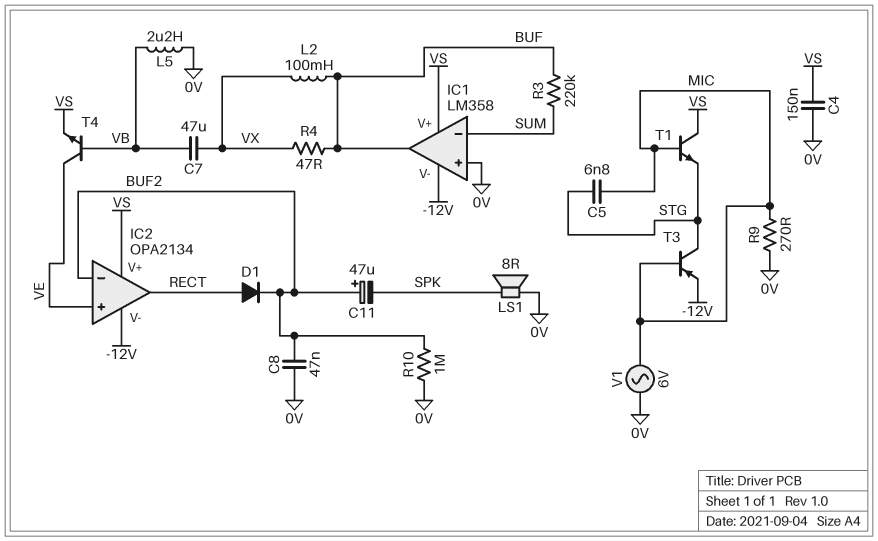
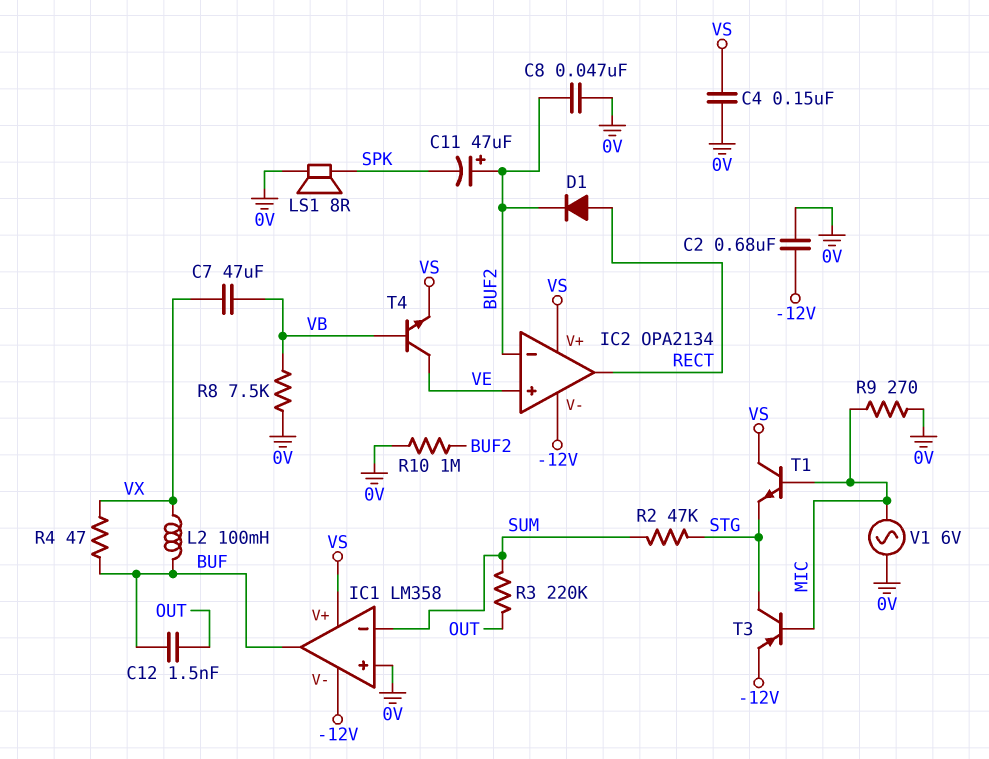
C2: none -> 680nF (-12V, 0V)
C5: 6.8nF (MIC, STG) -> none
C12: none -> 1.5nF (BUF, OUT)
L5: 2.2uH (0V, VB) -> none
R2: none -> 47k (STG, SUM)
R3: 220k (BUF, SUM) -> 220k (OUT, SUM)
R8: none -> 7.5k (0V, VB)

